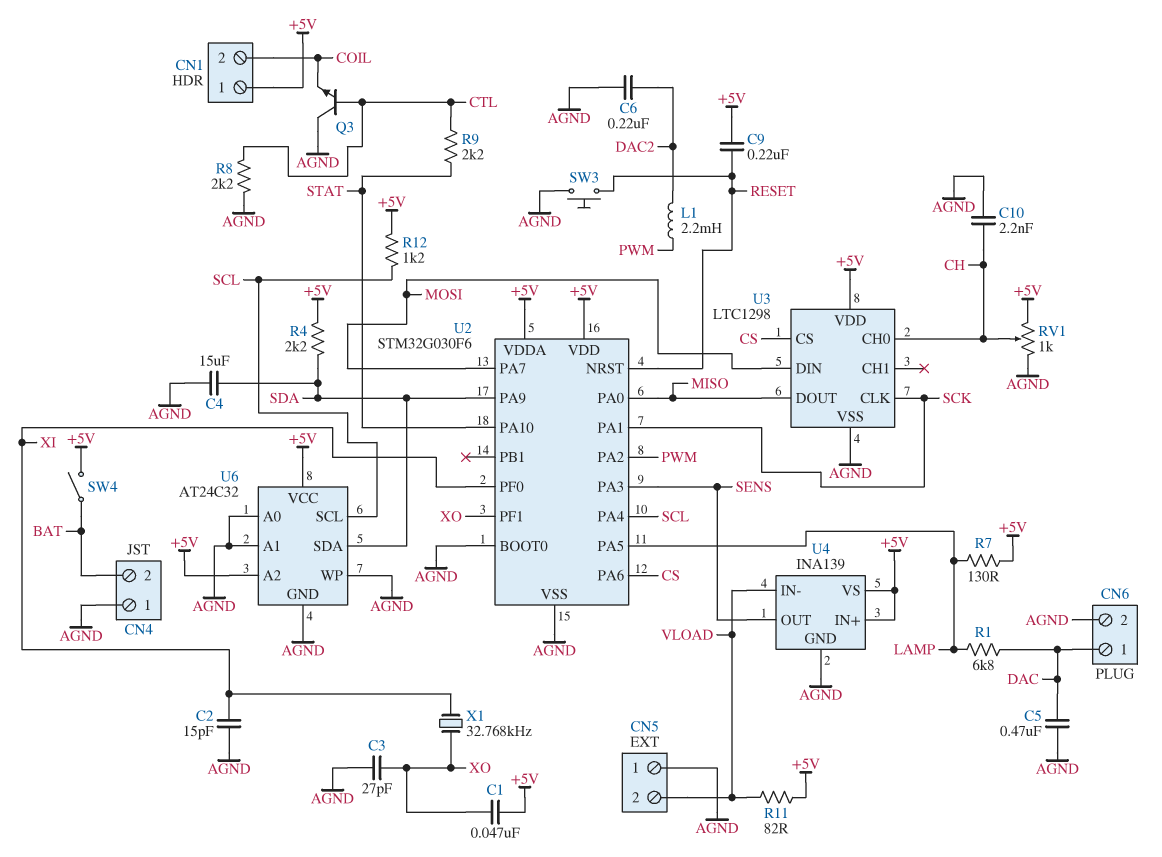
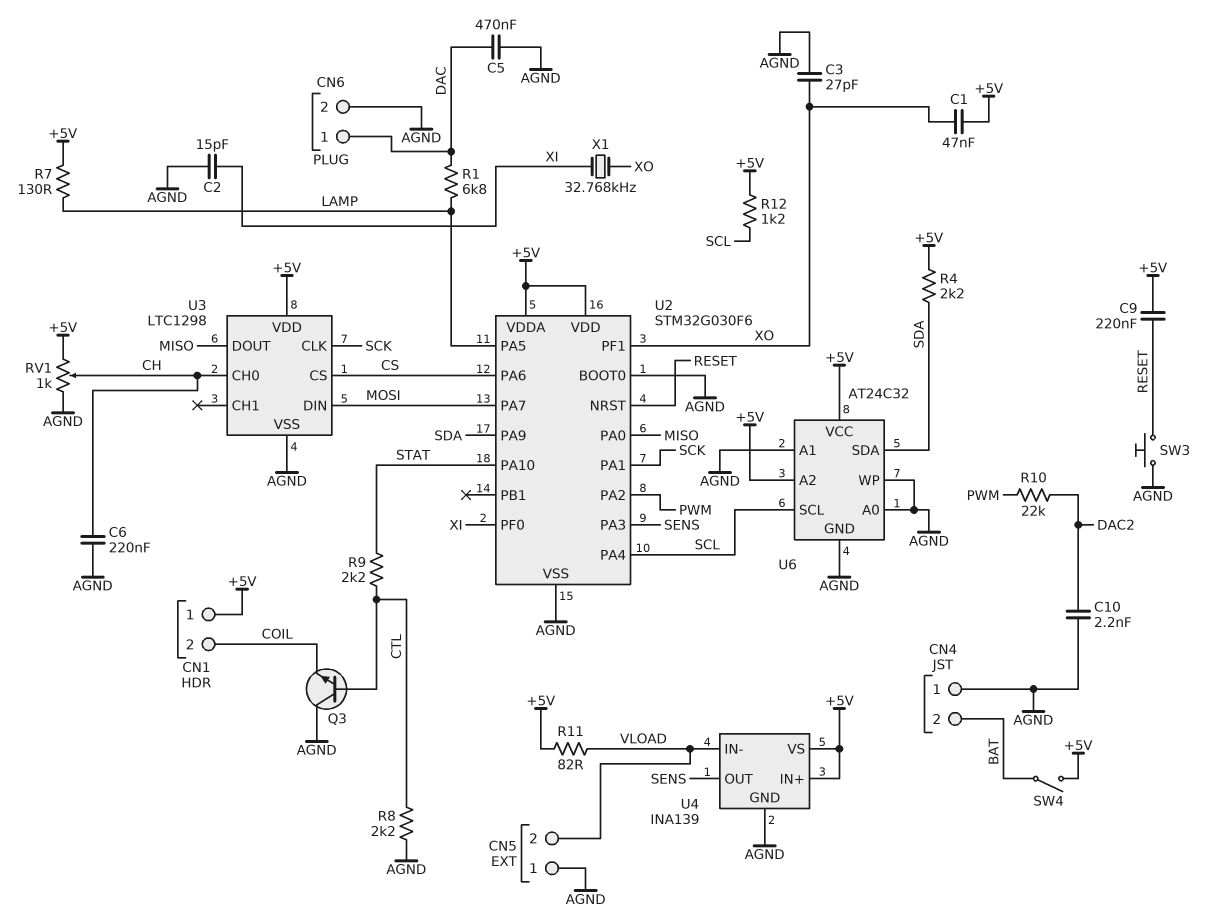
C4: 15uF (AGND, SDA) -> none
C6: 220nF (AGND, DAC2) -> 220nF (AGND, CH)
C10: 2.2nF (AGND, CH) -> 2.2nF (AGND, DAC2)
L1: 2.2mH (DAC2, PWM) -> none
R10: none -> 22k (DAC2, PWM)

